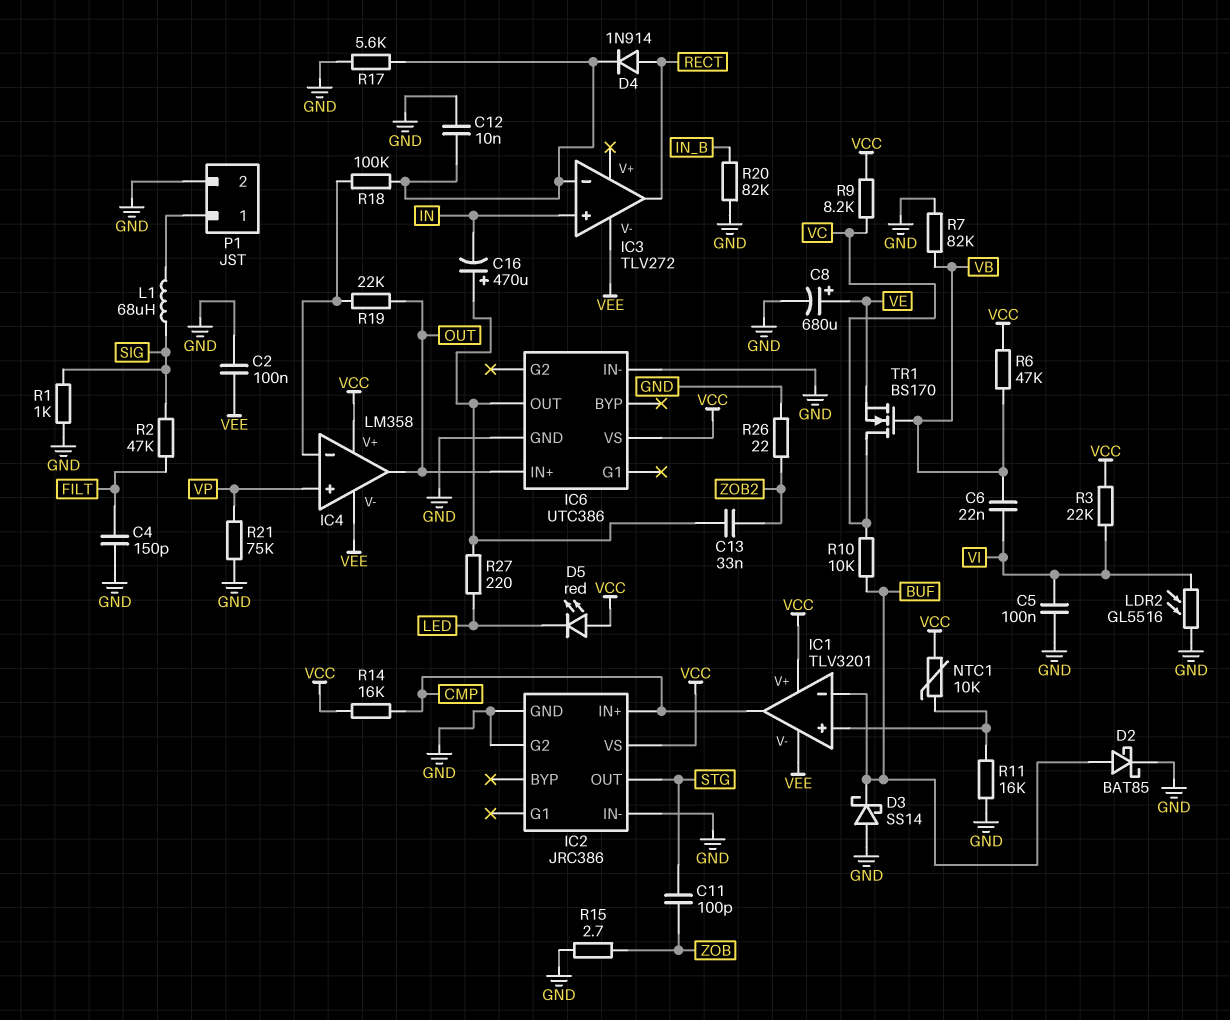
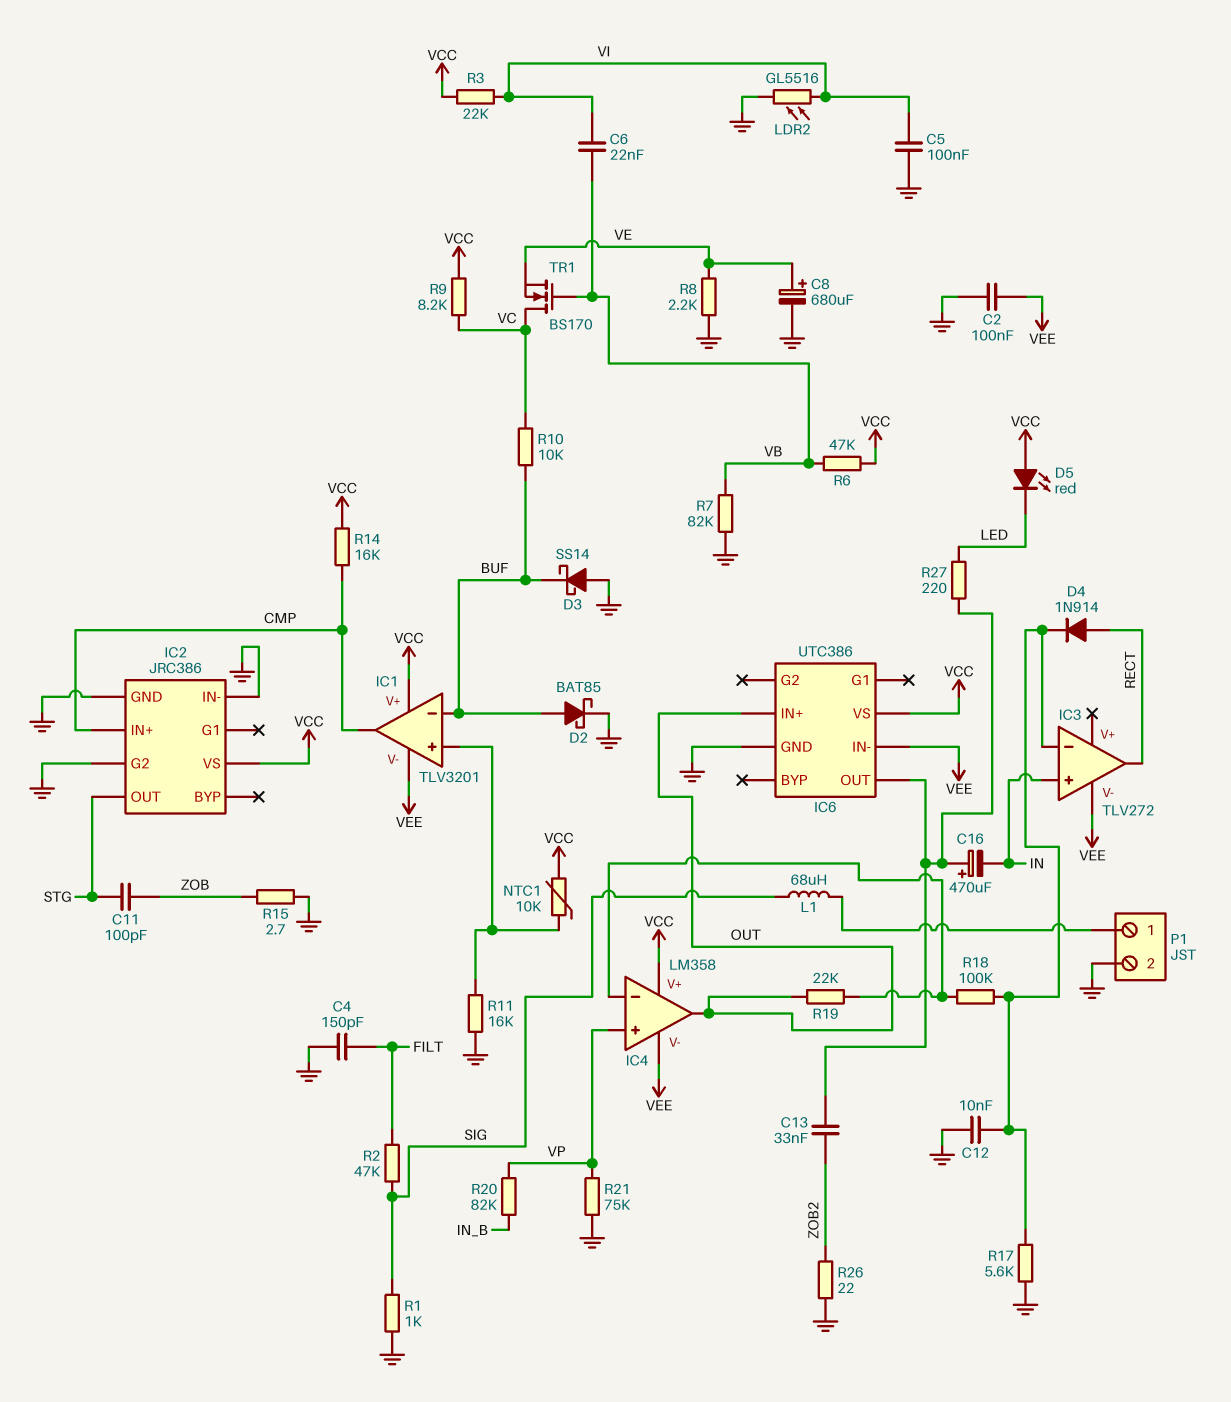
IC6 pin IN-: GND -> VEE
R8: none -> 2.2k (GND, VE)
R20: 82k (GND, IN_B) -> 82k (IN_B, VP)

